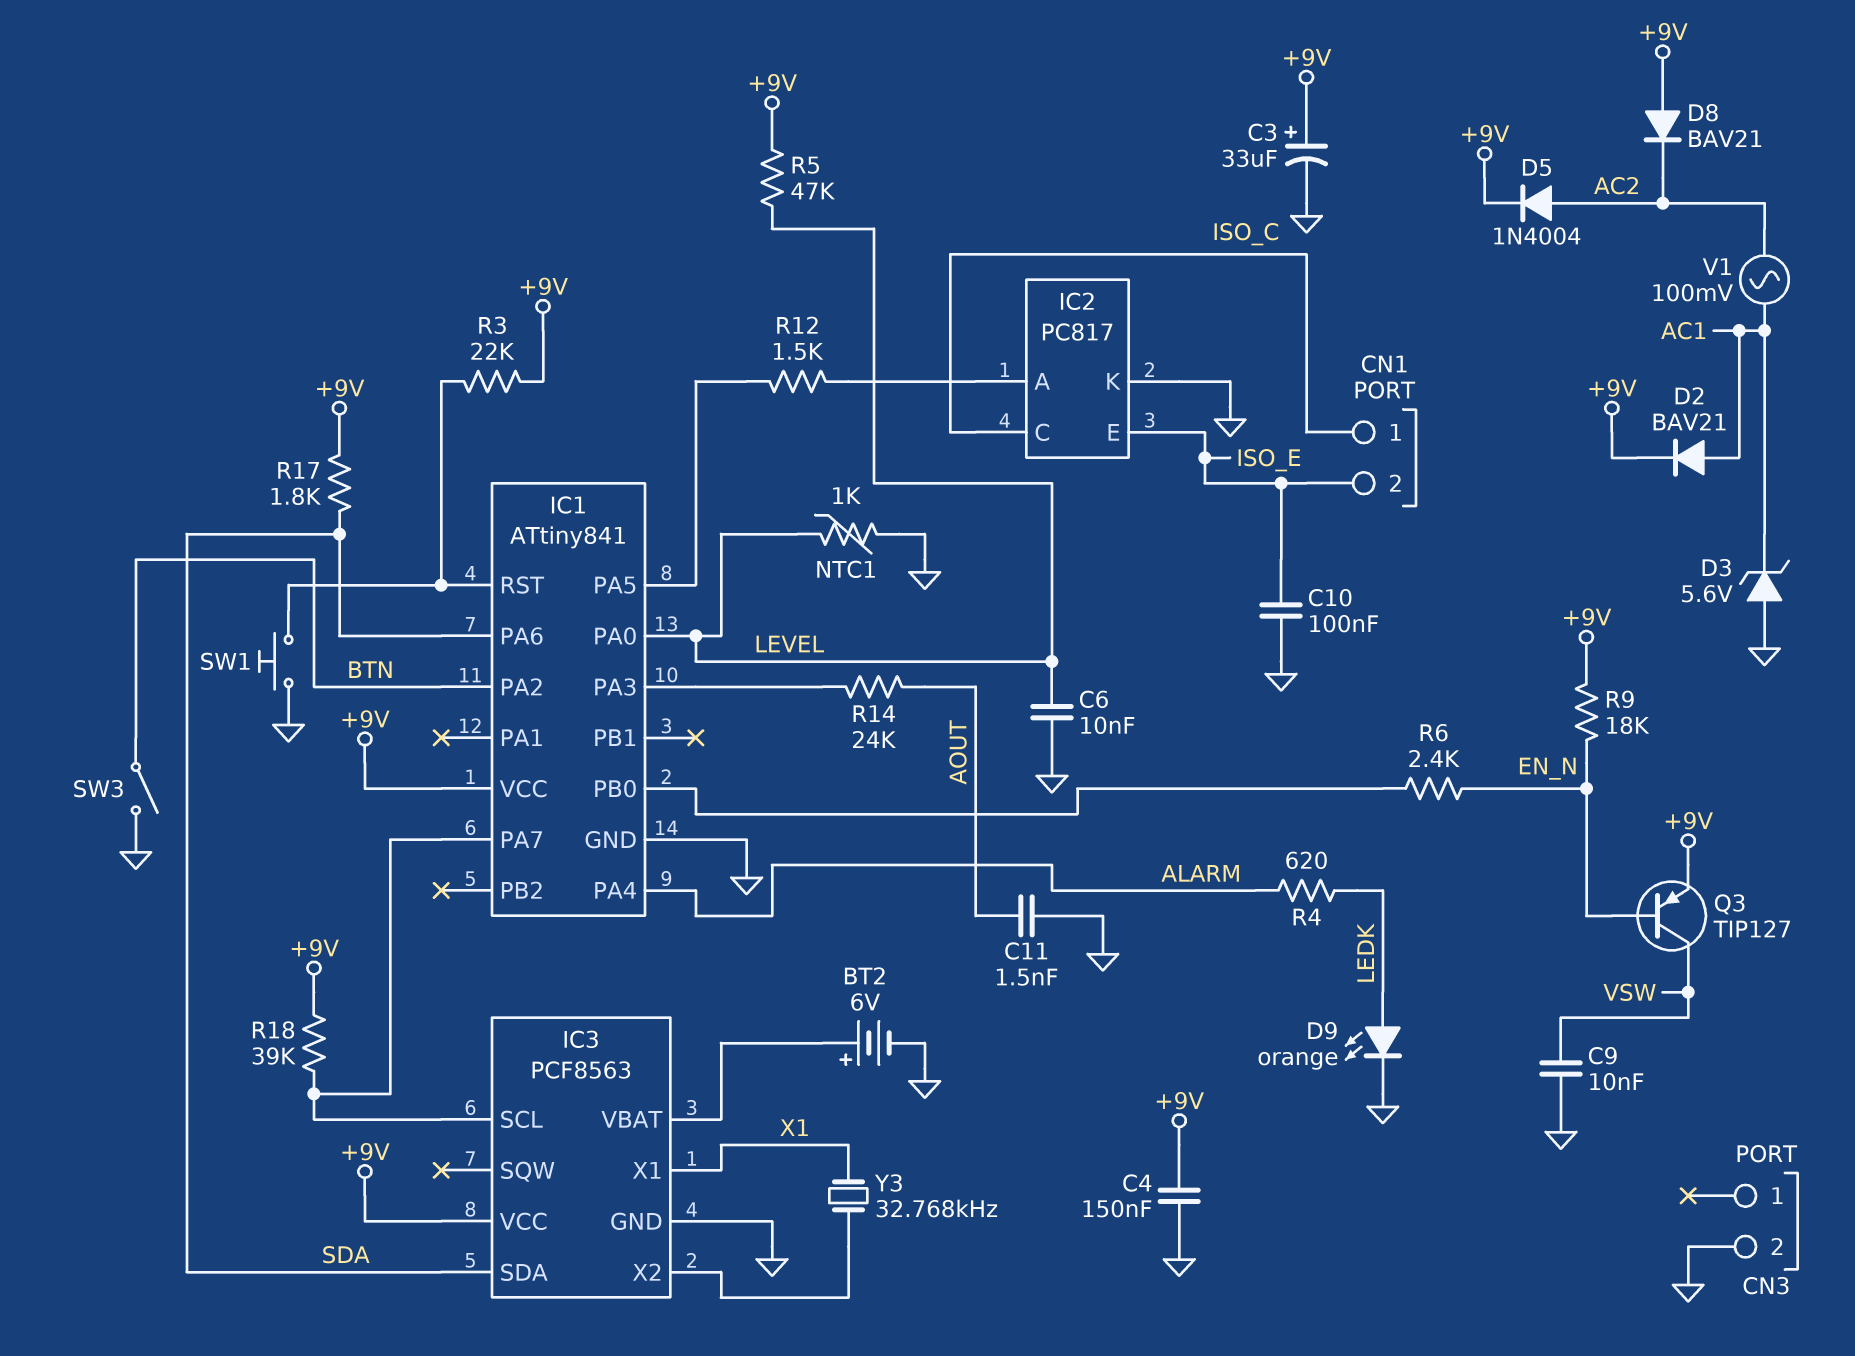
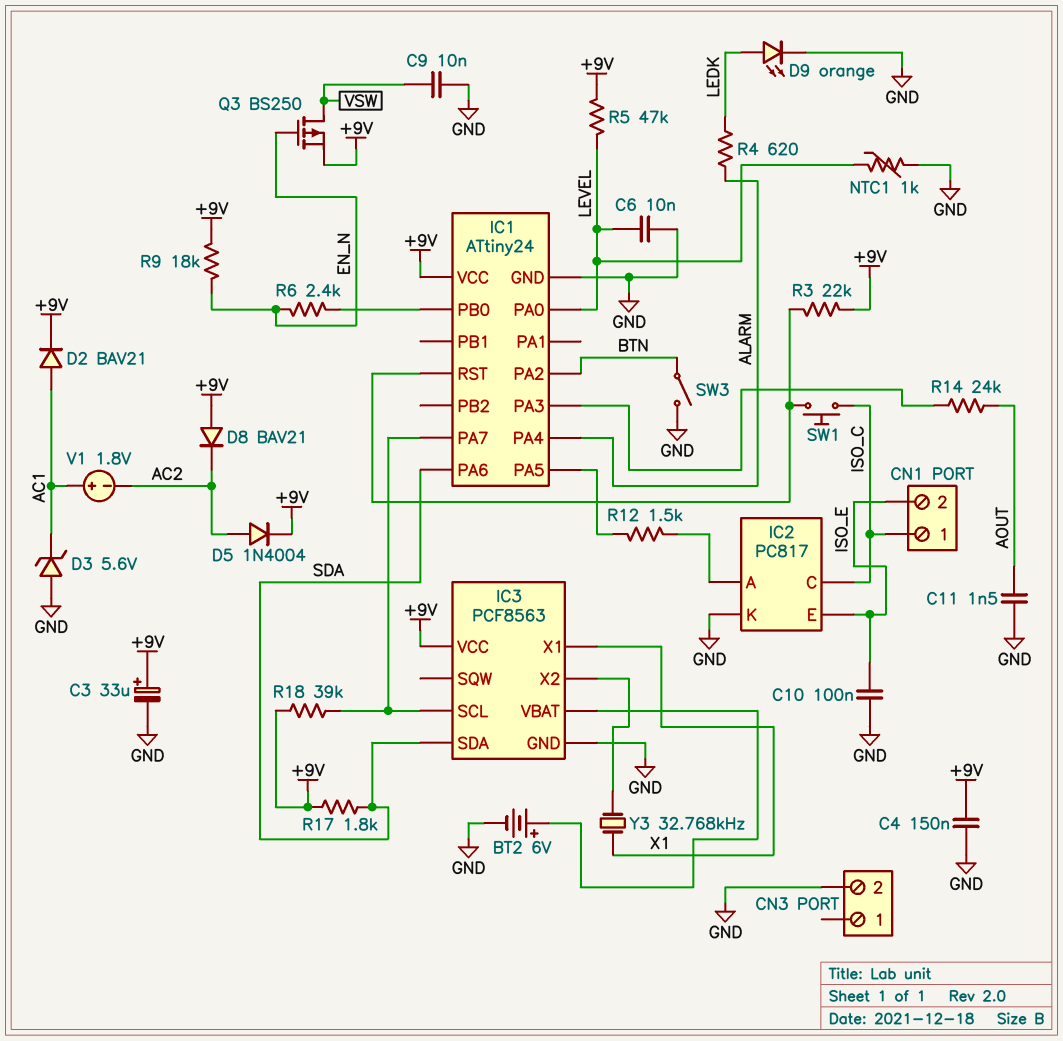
IC1: ATtiny841 -> ATtiny24
Q3: PNP TIP127 (B EN_N, C VSW, E +9V) -> PMOS BS250 (G EN_N, D VSW, S +9V)
SW1: button (GND, IC1/RST) -> button (IC1/RST, ISO_C)
V1: AC 100mV (AC1, AC2) -> 1.8V (plus AC1, minus AC2)

